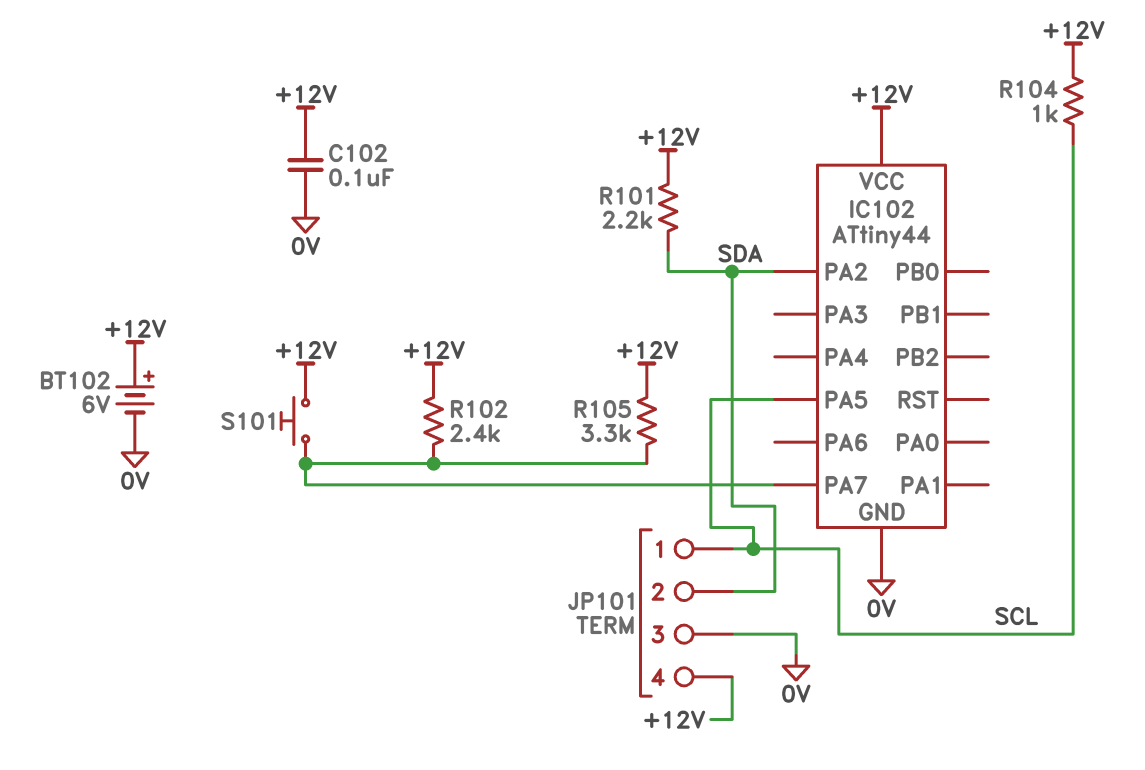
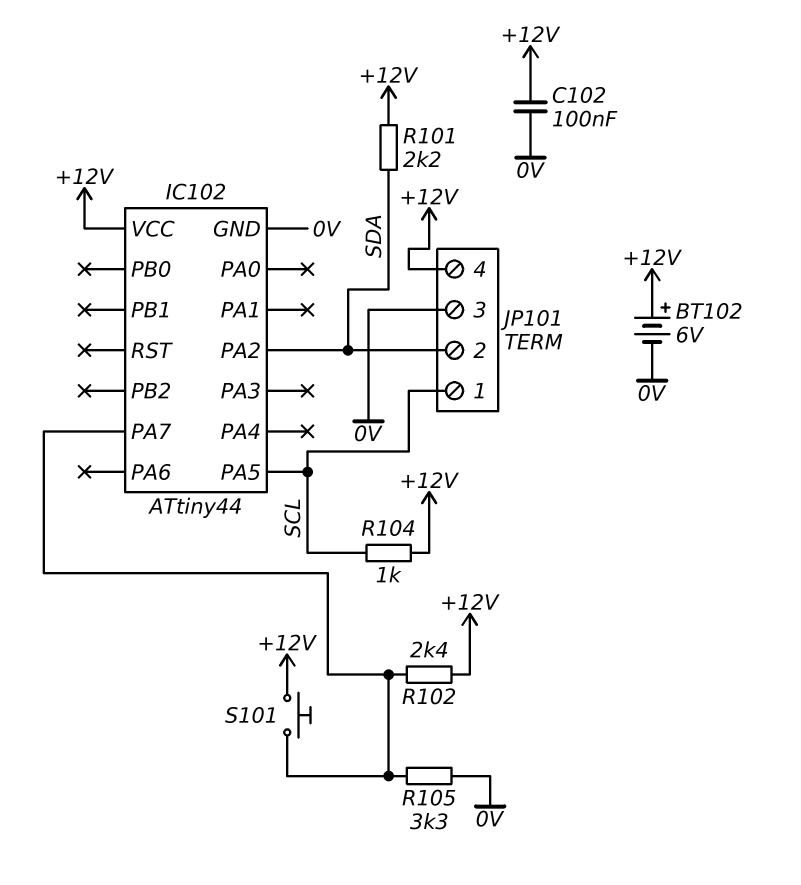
R105: 3.3k (+12V, IC102/PA7) -> 3.3k (0V, IC102/PA7)

